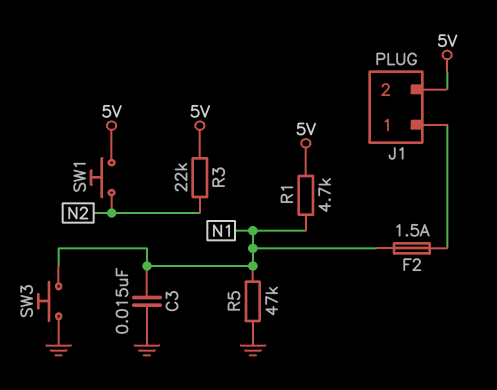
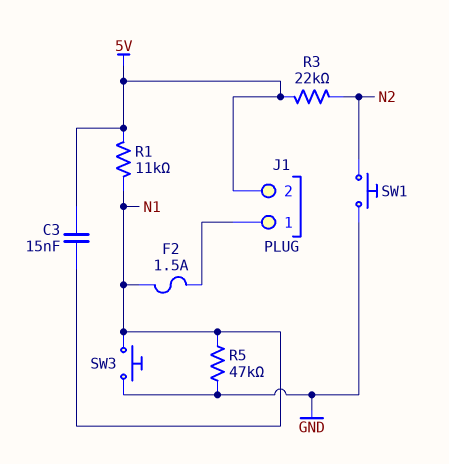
C3: 15nF (GND, N1) -> 15nF (5V, N1)
R1: 4.7k (5V, N1) -> 11k (5V, N1)
SW1: button (5V, N2) -> button (GND, N2)

